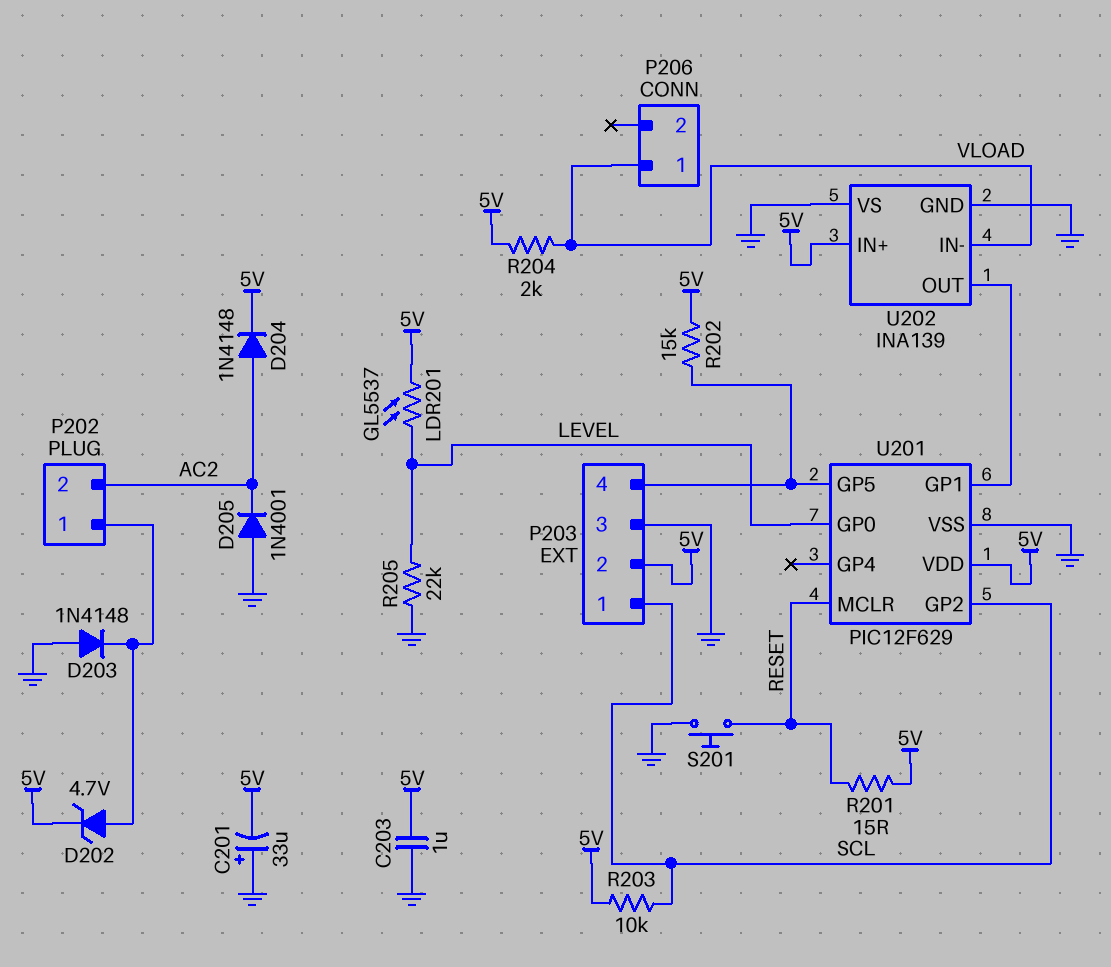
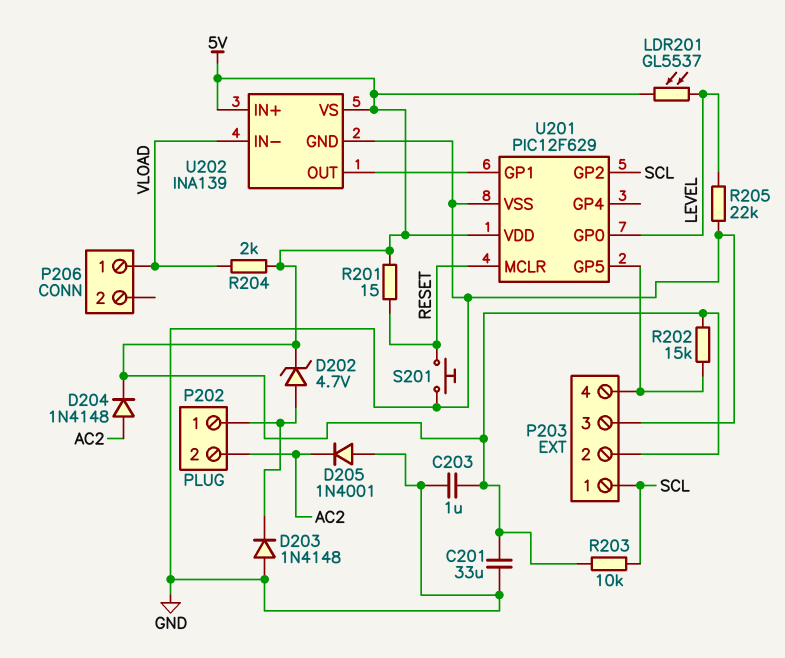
C201: 33uF (plus GND, minus 5V) -> 33uF (5V, GND)
U202 pin VS: GND -> 5V

